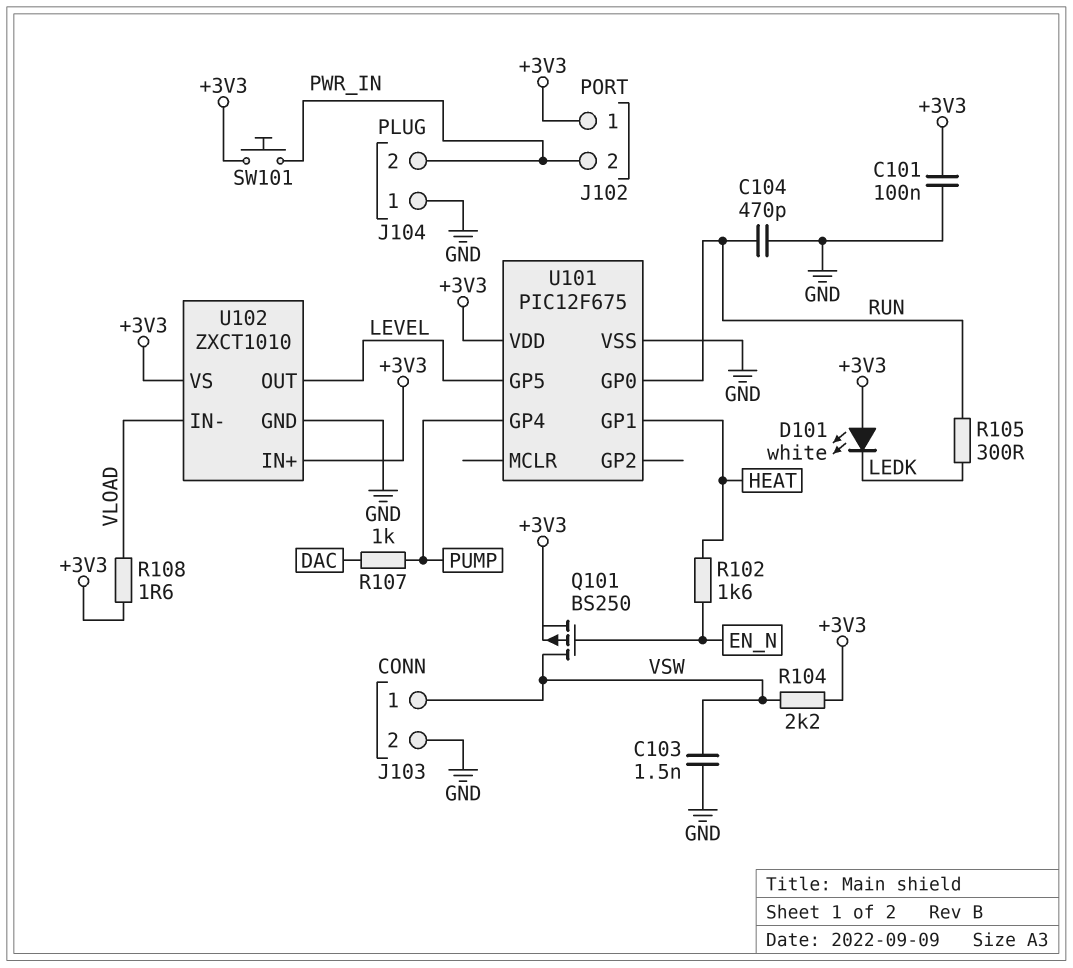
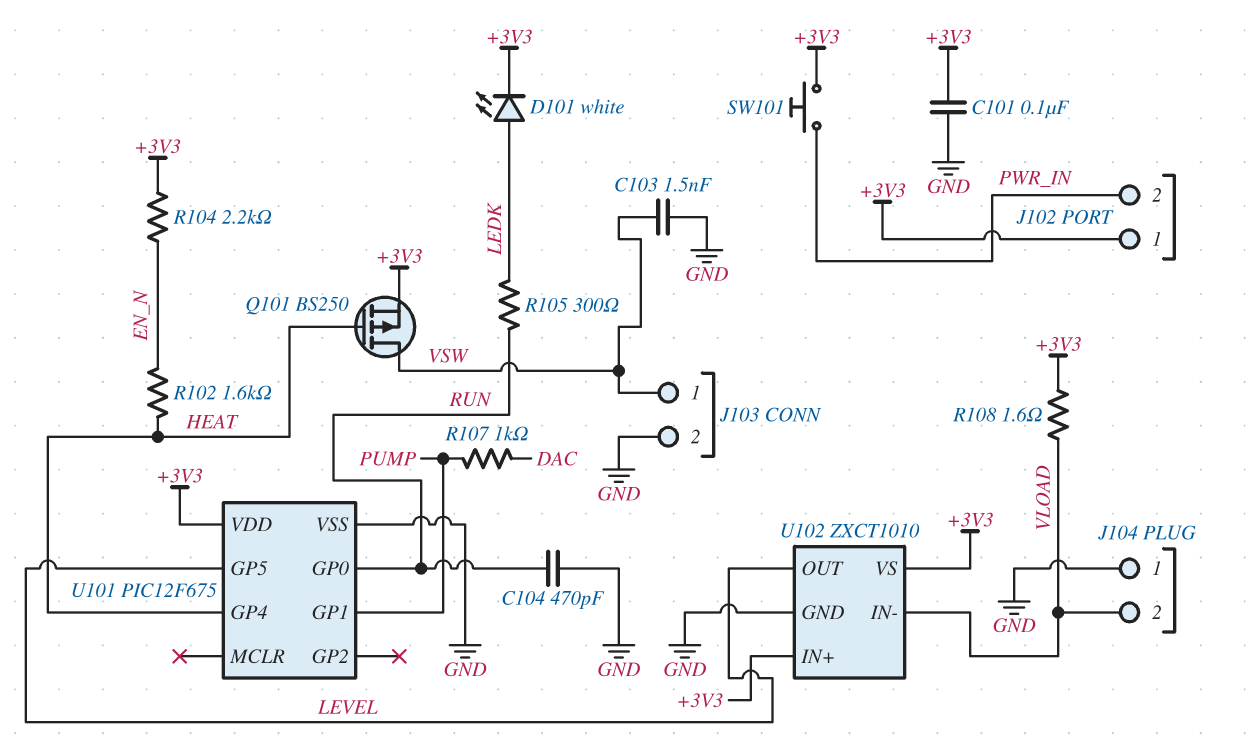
D101: LED white (A +3V3, K LEDK) -> LED white (A LEDK, K +3V3)
J104 pin 2: PWR_IN -> VLOAD
Q101: PMOS BS250 (G EN_N, D VSW, S +3V3) -> PMOS BS250 (G HEAT, D VSW, S +3V3)
R104: 2.2k (+3V3, VSW) -> 2.2k (+3V3, EN_N)
U101 pin GP1: HEAT -> PUMP
U101 pin GP4: PUMP -> HEAT

